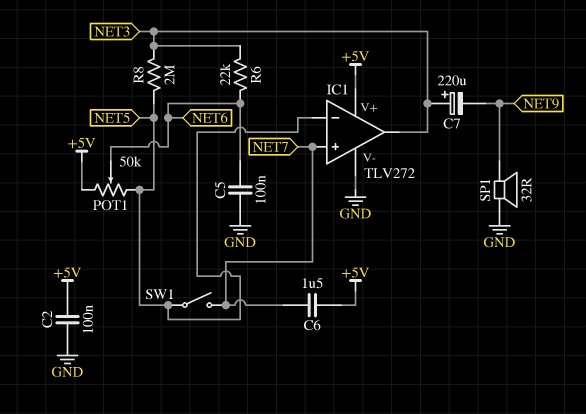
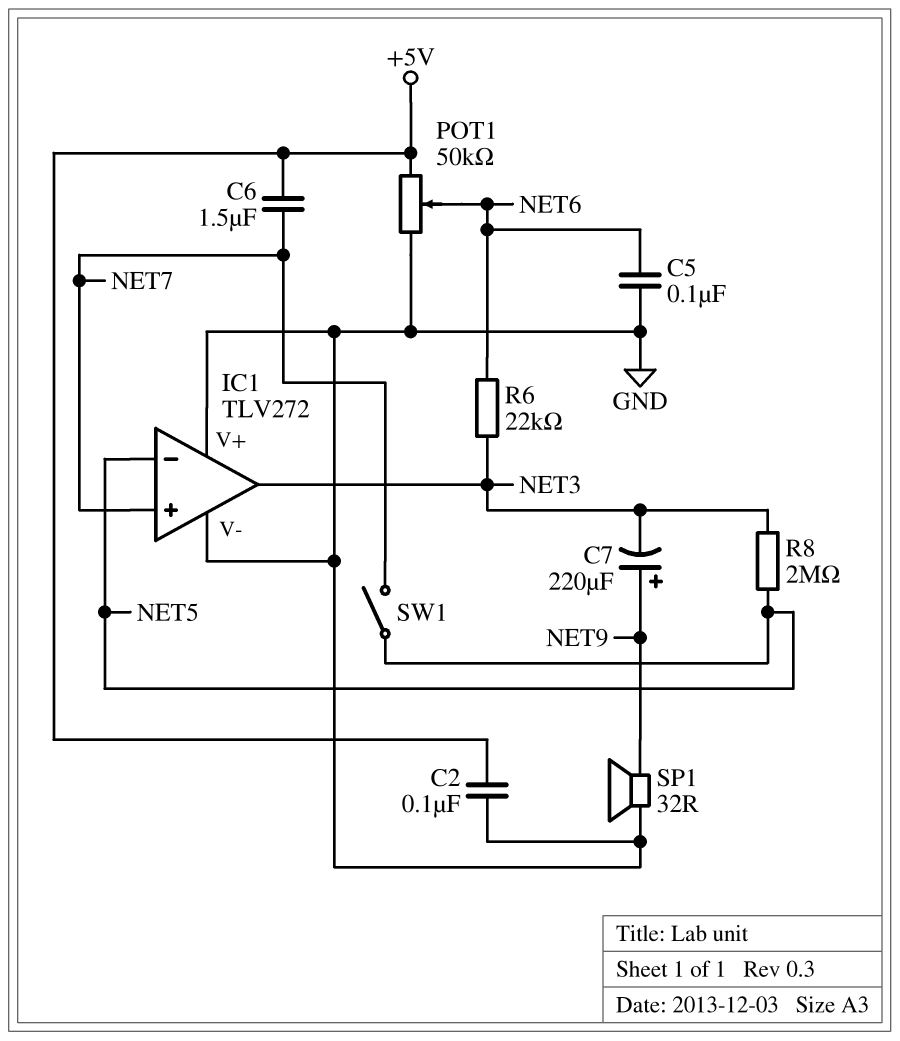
C7: 220uF (plus NET3, minus NET9) -> 220uF (plus NET9, minus NET3)
IC1 pin V+: +5V -> GND
POT1: 50k (+5V, NET5, wiper NET6) -> 50k (+5V, GND, wiper NET6)

